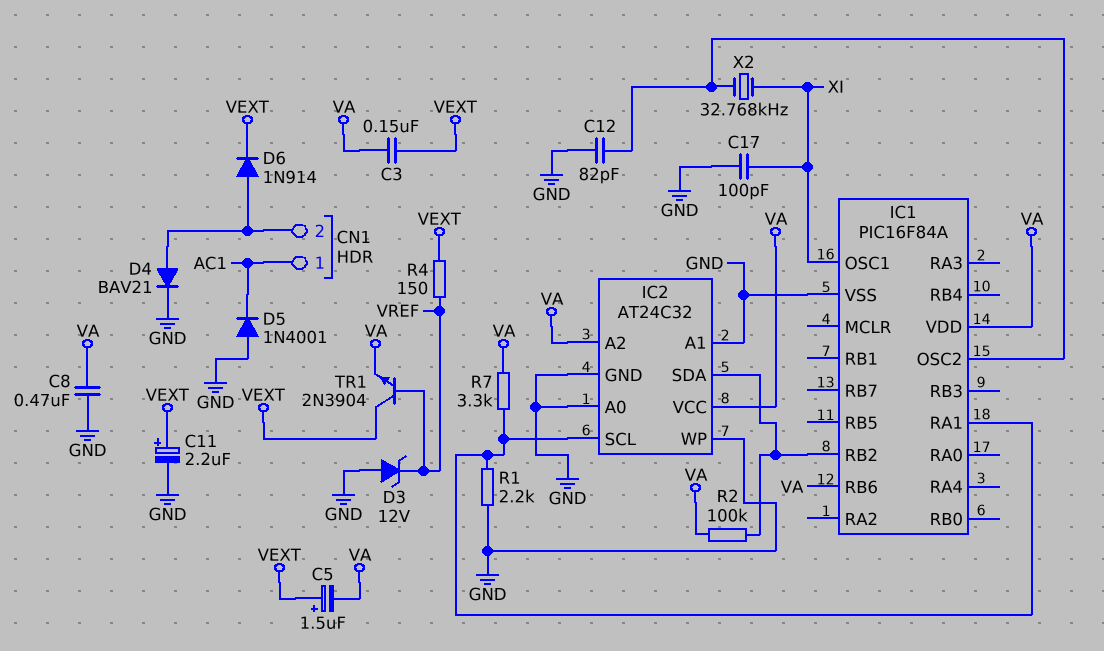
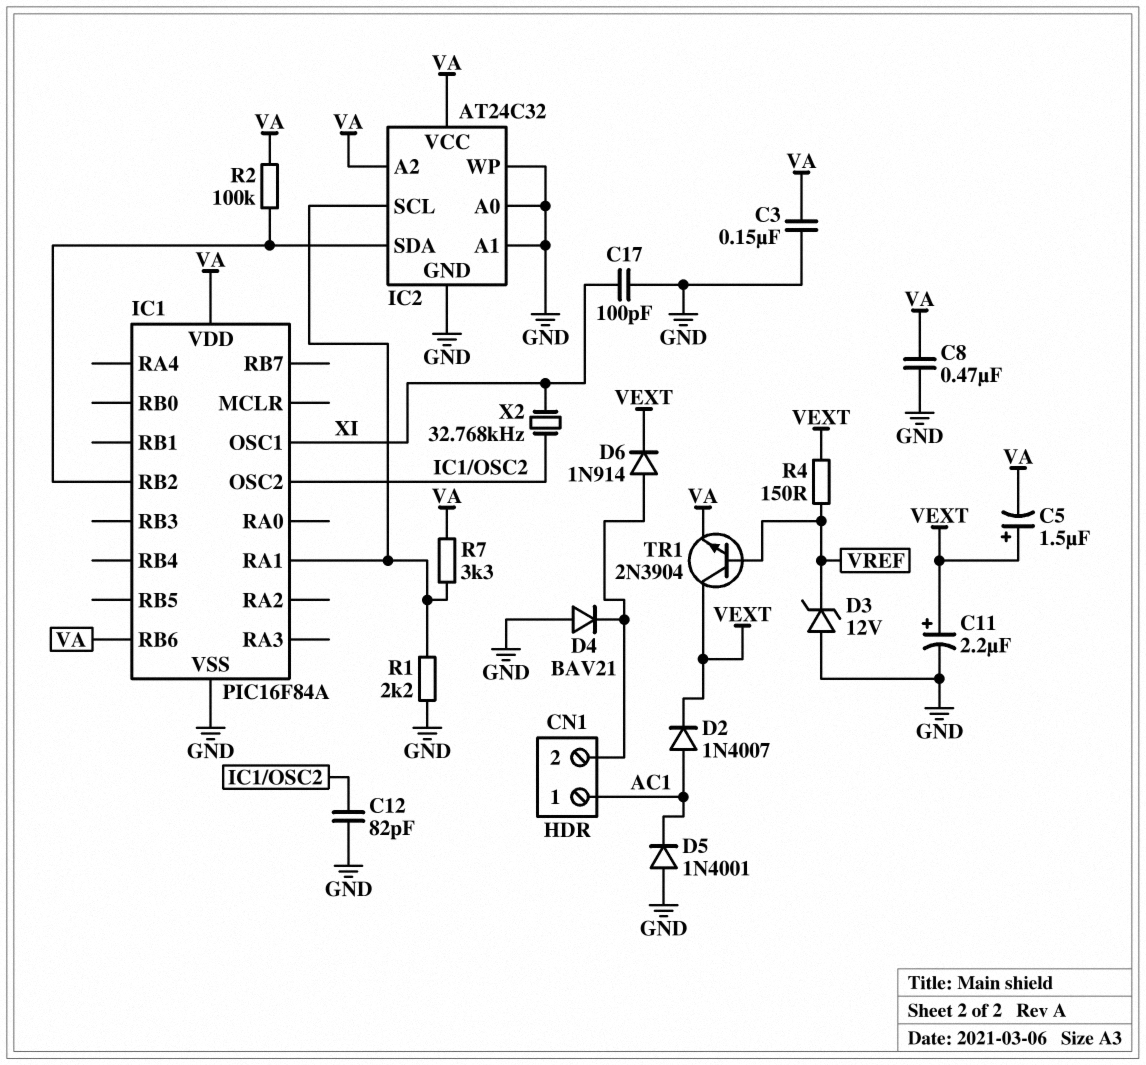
C3: 150nF (VA, VEXT) -> 150nF (GND, VA)
D2: none -> diode 1N4007 (A AC1, K VEXT)
D4: diode BAV21 (A CN1/2, K GND) -> diode BAV21 (A GND, K CN1/2)

